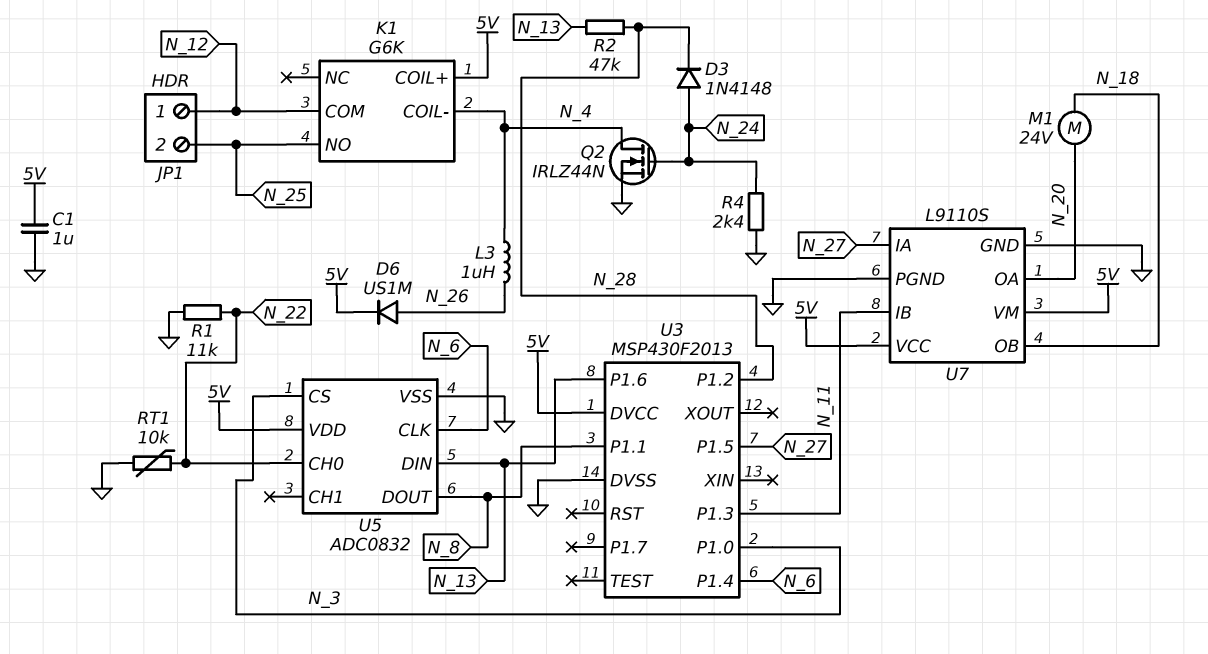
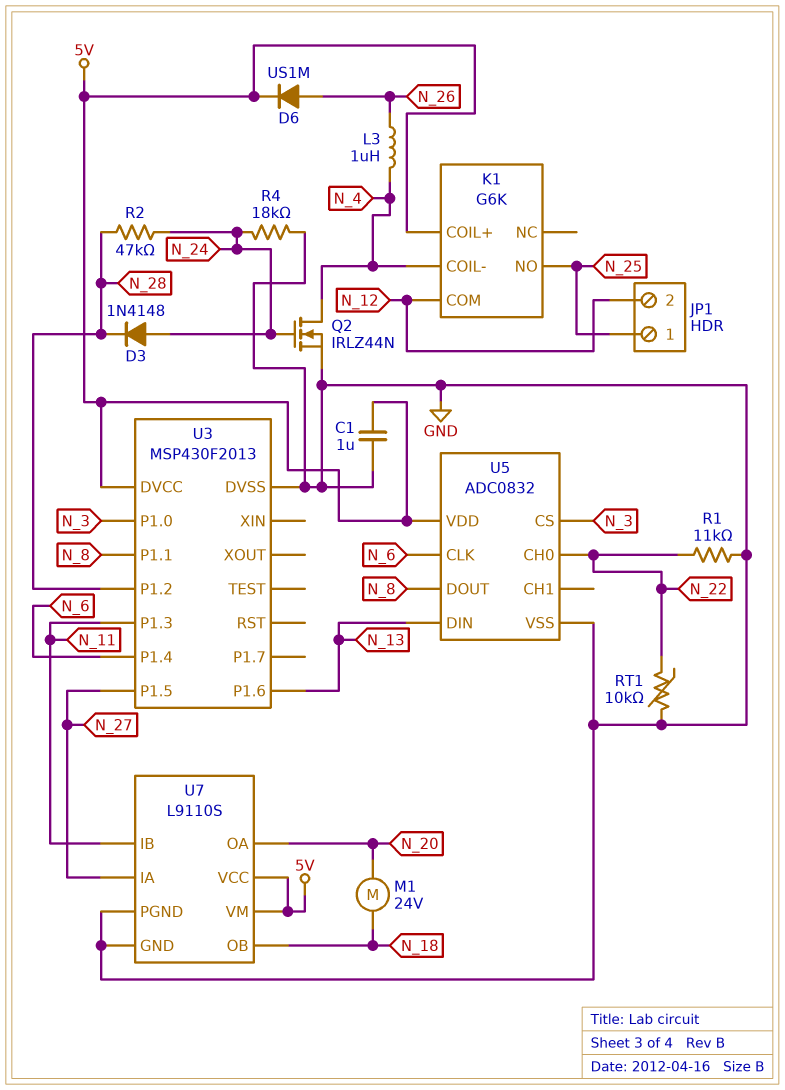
JP1 pin 1: N_12 -> N_25
JP1 pin 2: N_25 -> N_12
R2: 47k (N_13, N_28) -> 47k (N_24, N_28)
R4: 2.4k (GND, N_24) -> 18k (GND, N_24)

